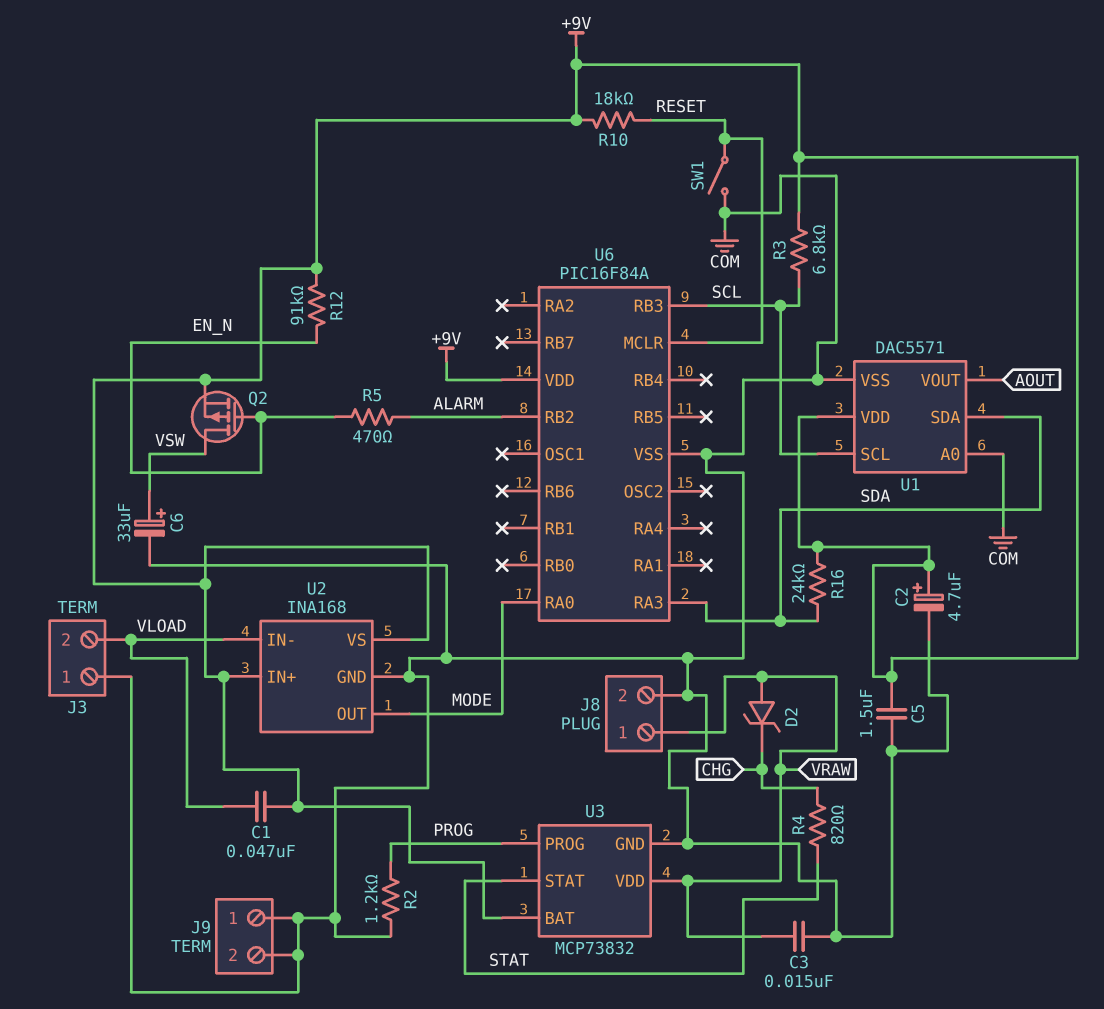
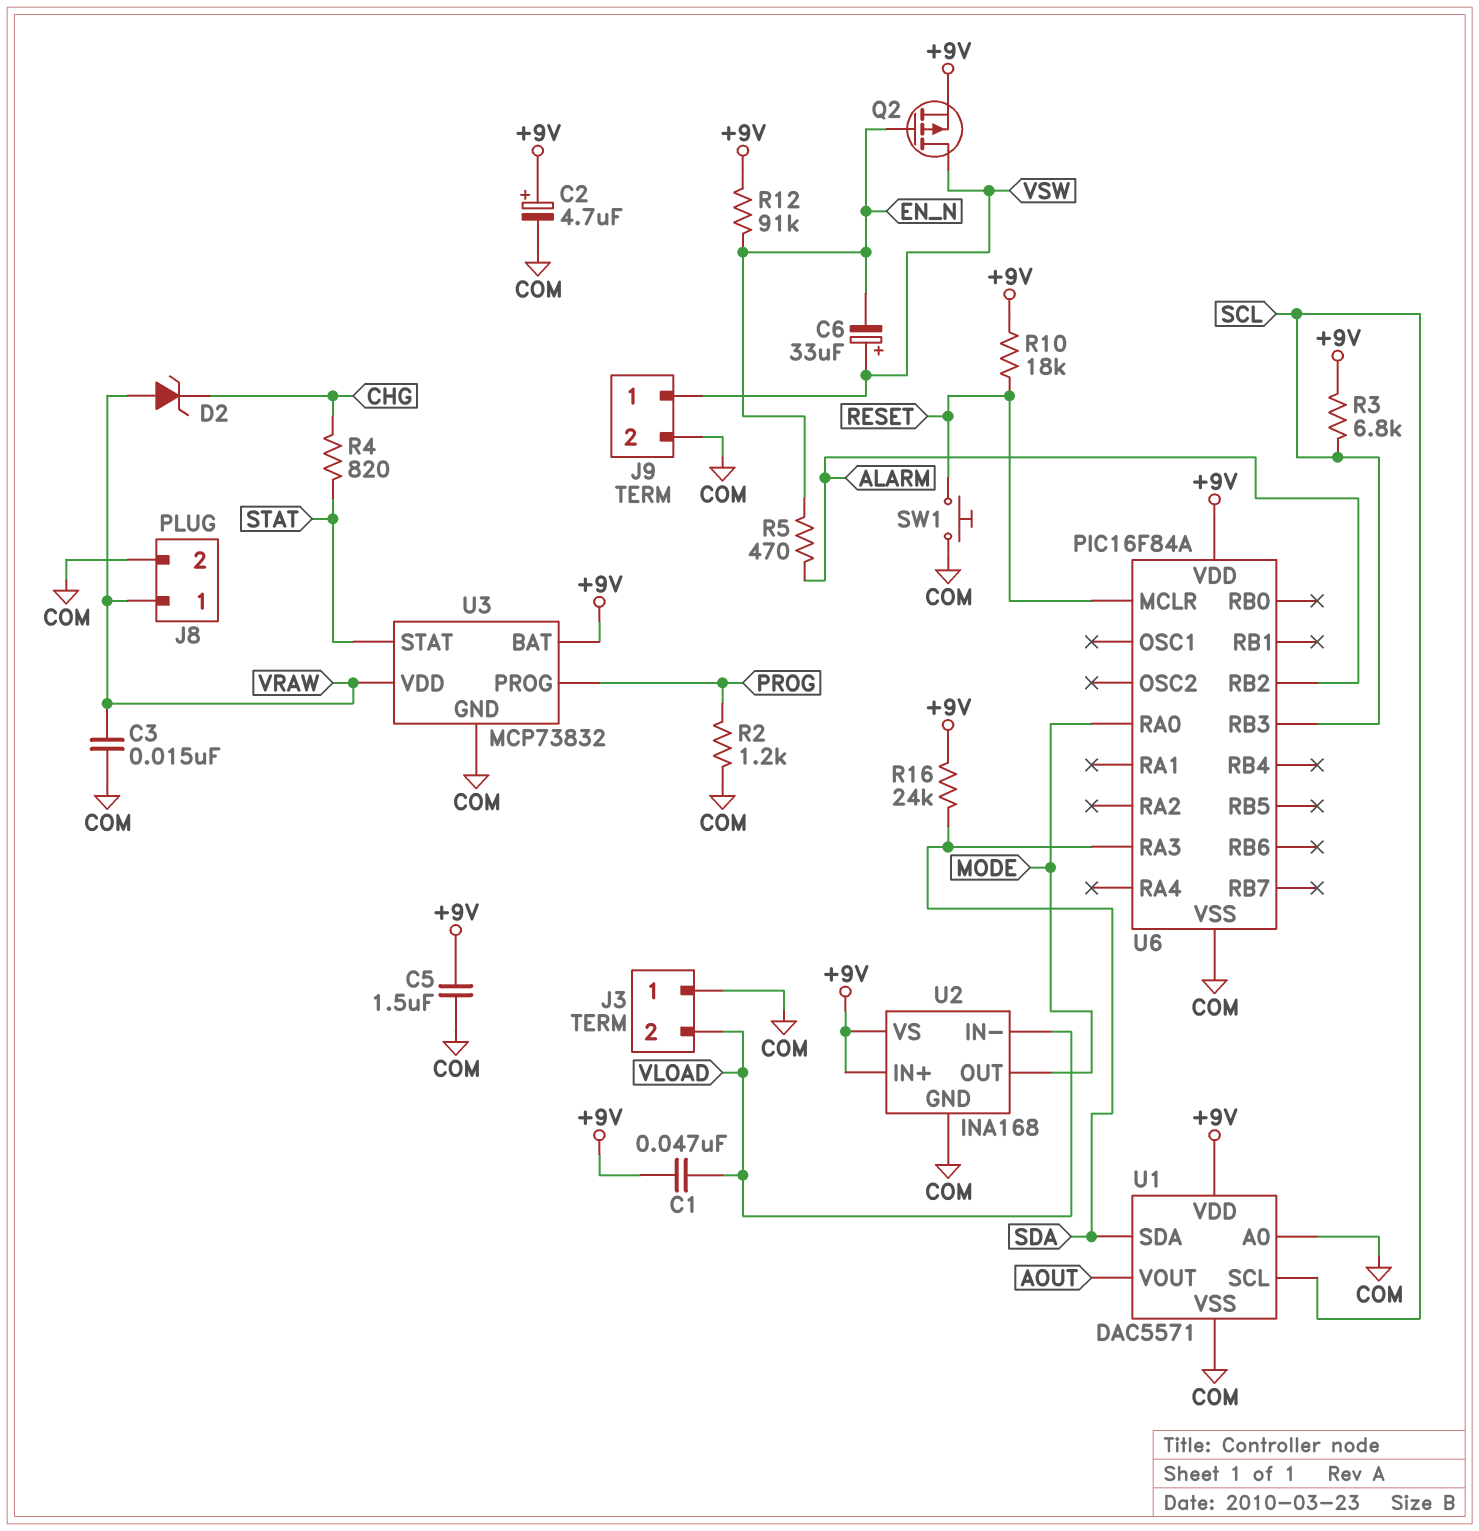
C6: 33uF (plus VSW, minus COM) -> 33uF (plus VSW, minus EN_N)
J9 pin 1: COM -> VSW
SW1: switch (COM, RESET) -> button (COM, RESET)

